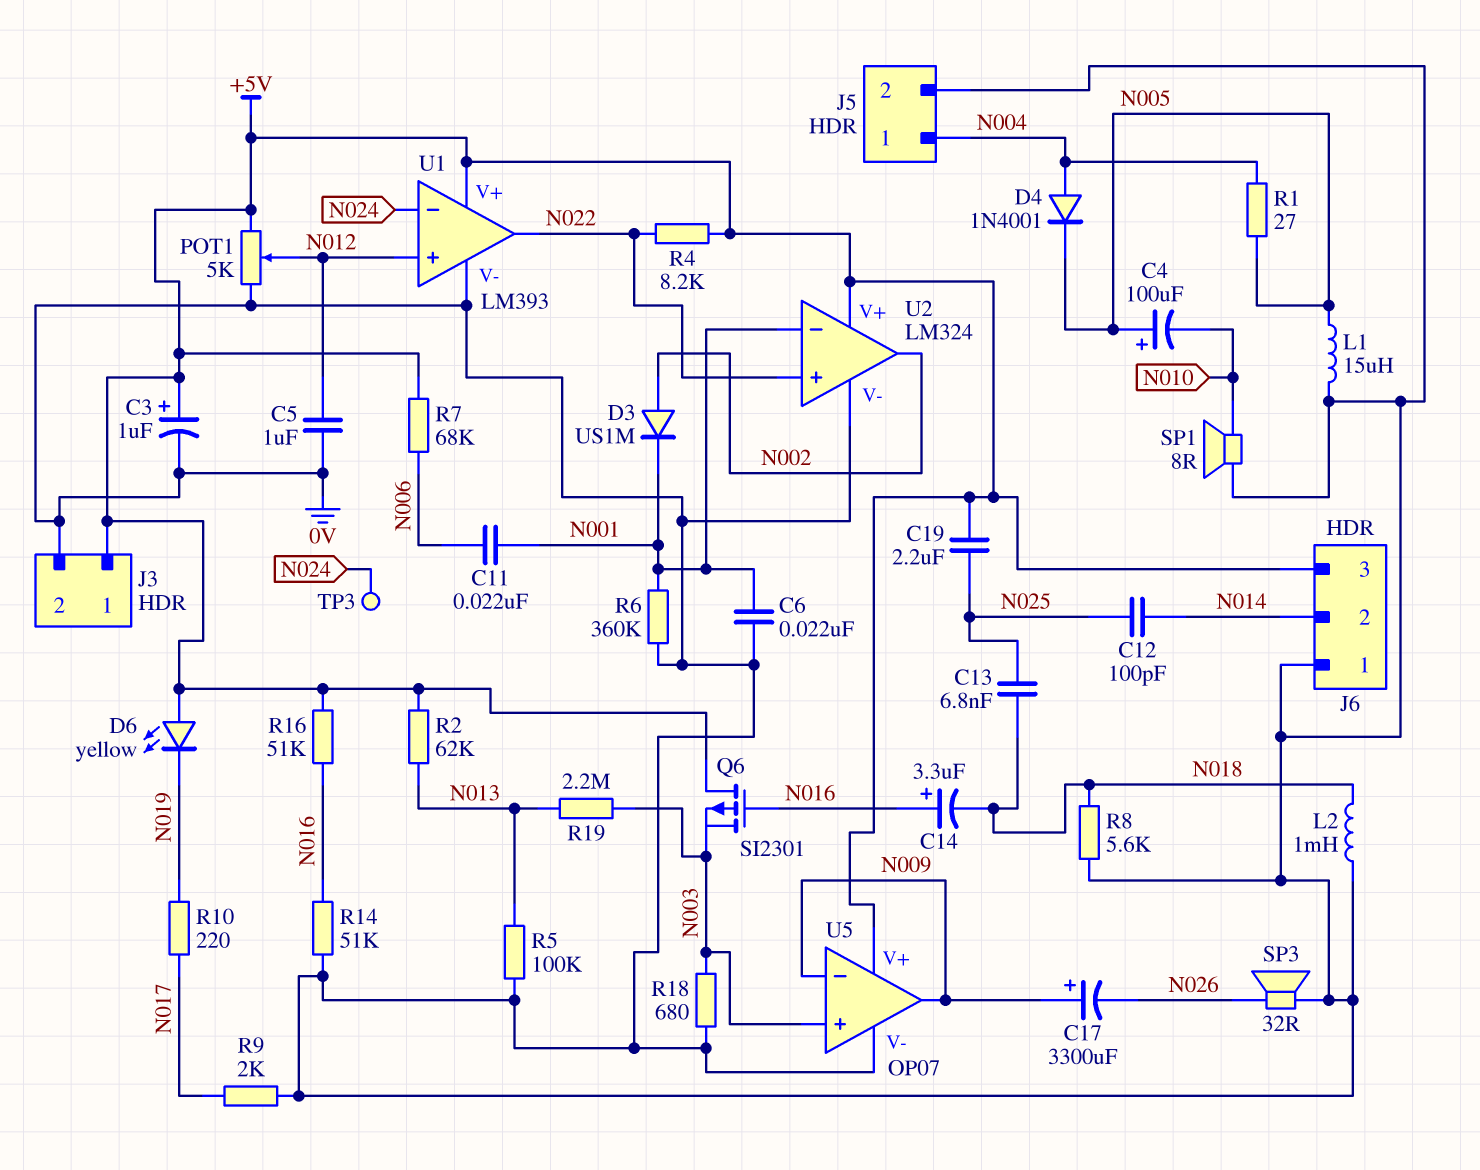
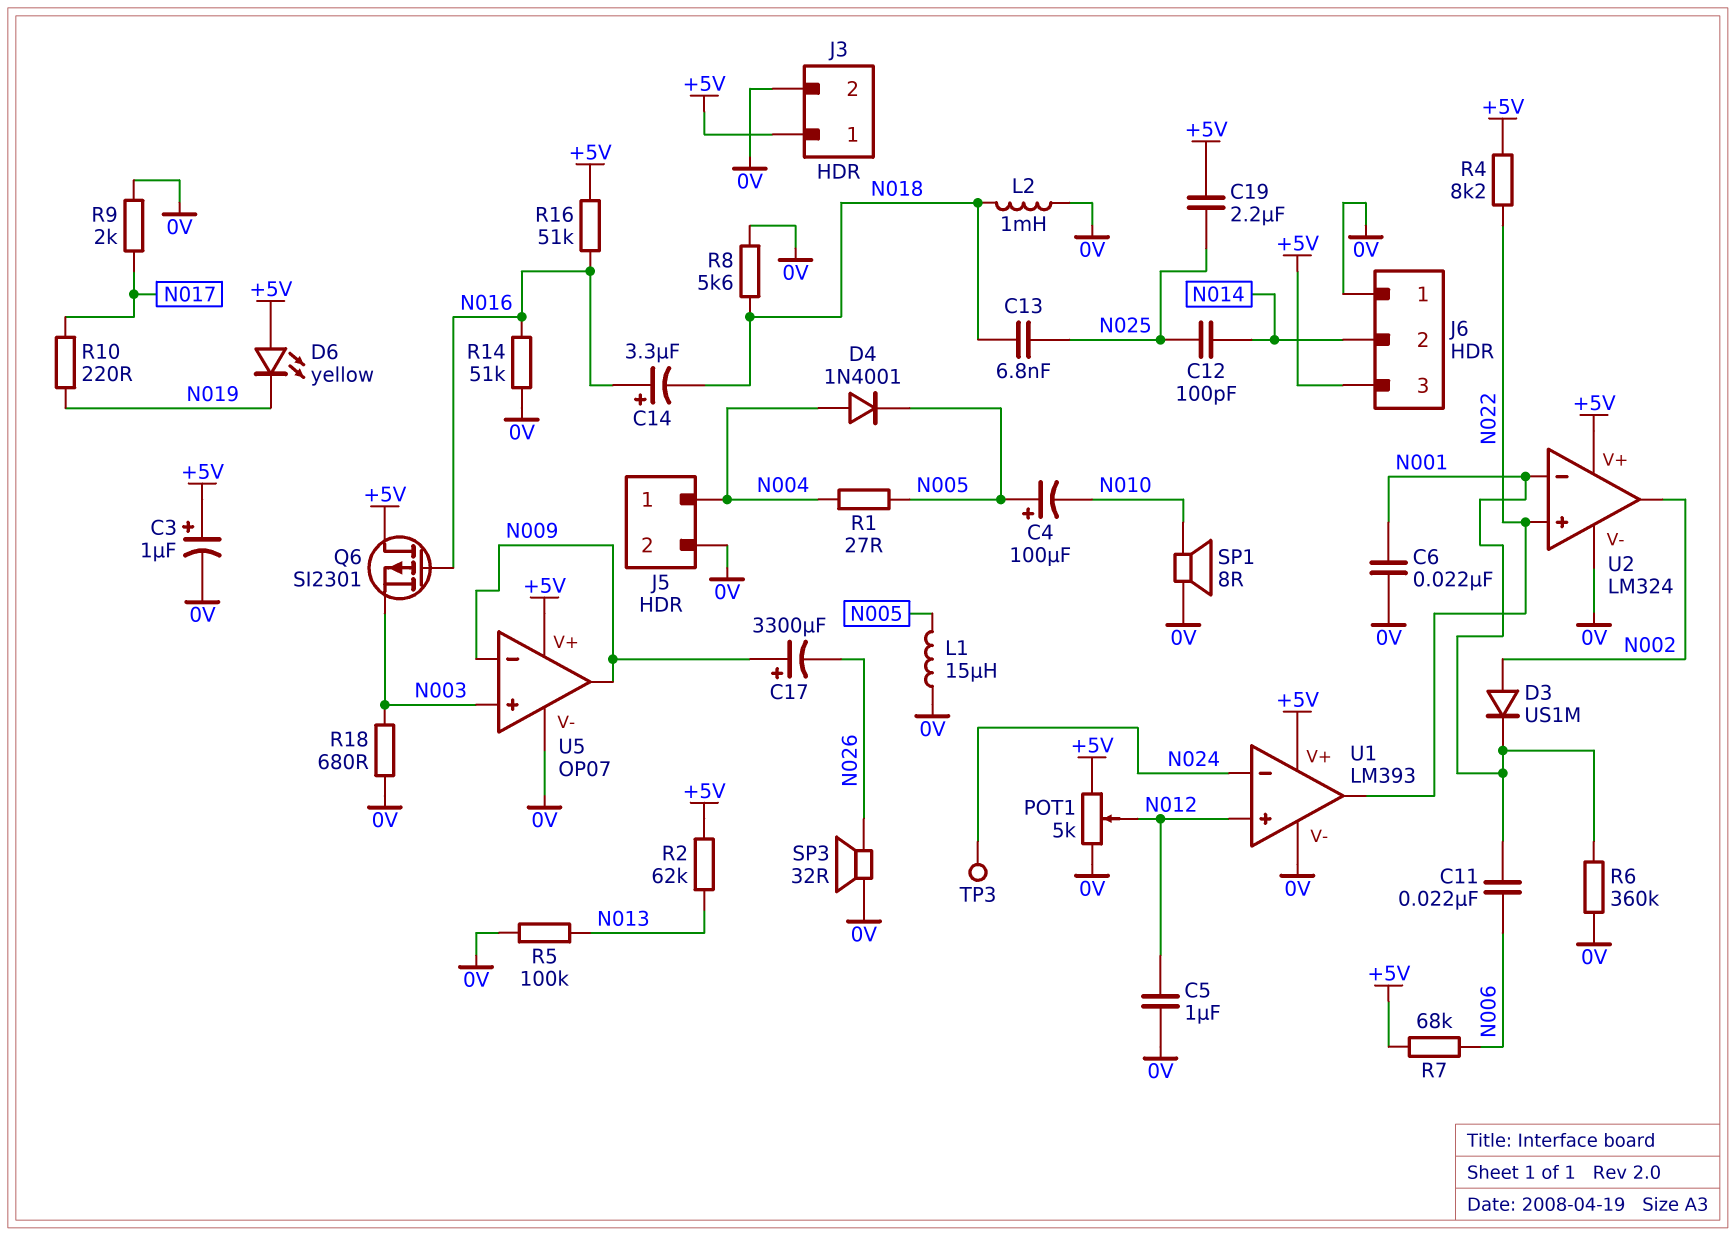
R19: 2.2M (N003, N013) -> none

